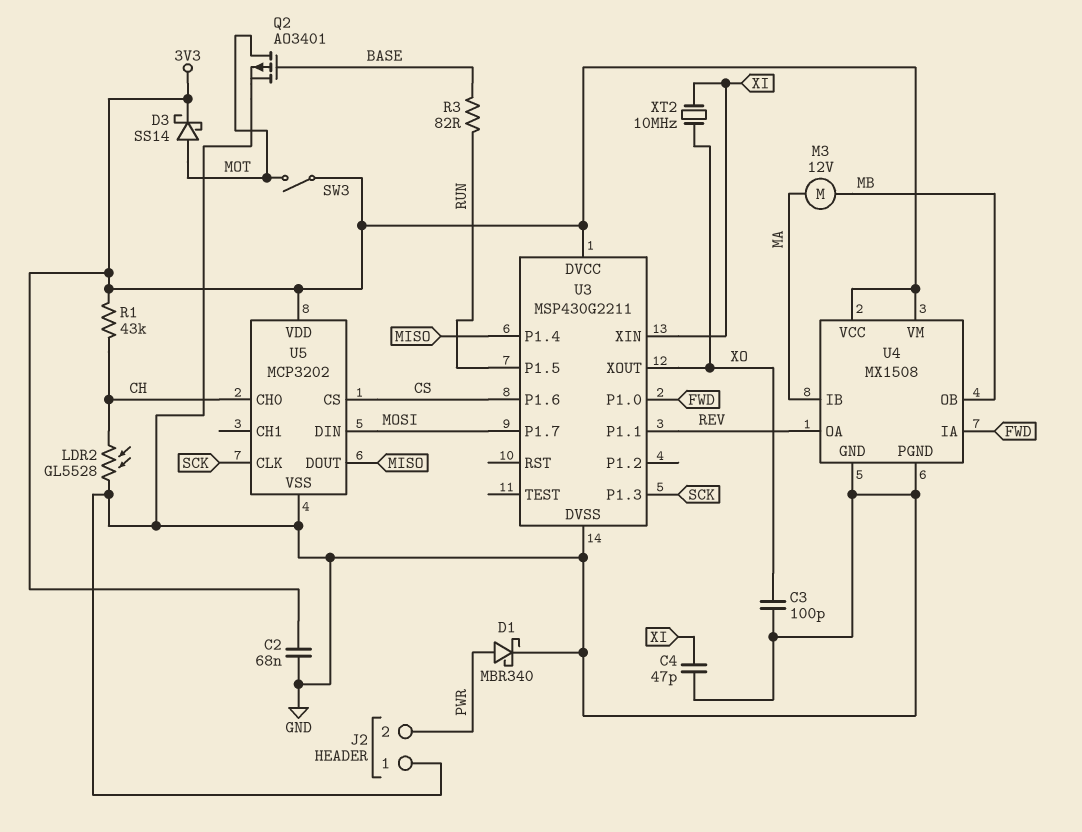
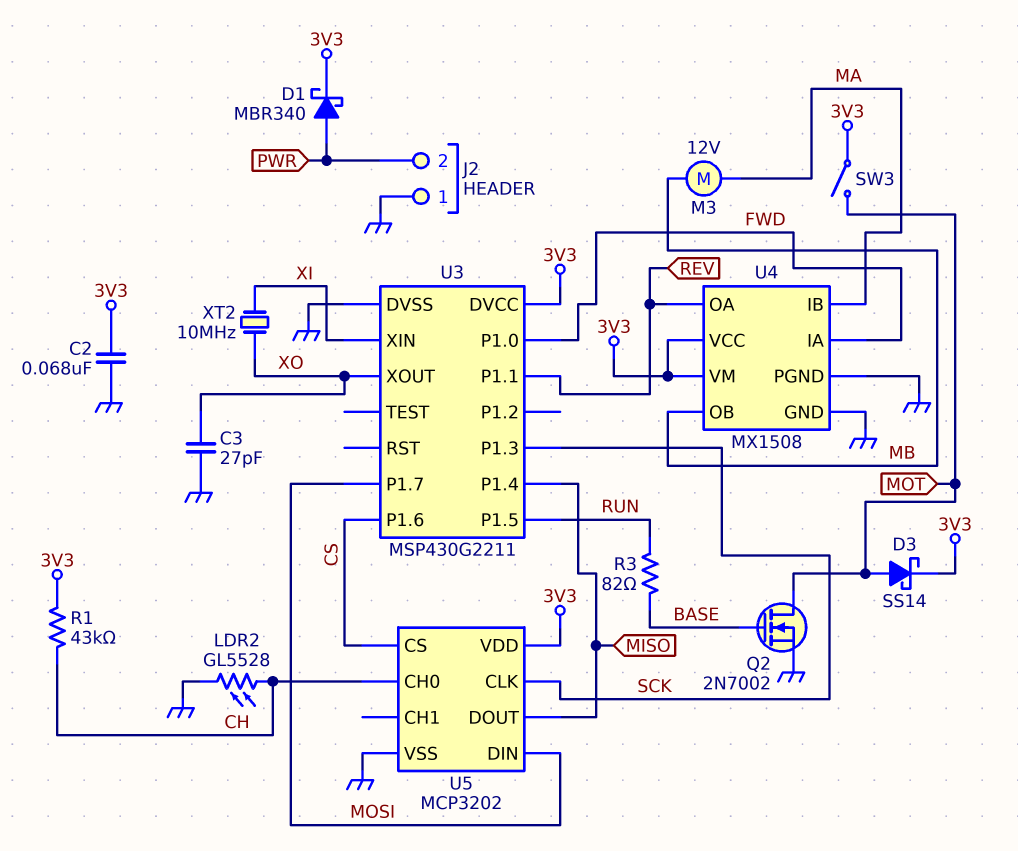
C3: 100pF (GND, XO) -> 27pF (GND, XO)
C4: 47pF (GND, XI) -> none
D1: schottky MBR340 (A PWR, K GND) -> schottky MBR340 (A PWR, K 3V3)
Q2: PMOS AO3401 (G BASE, D MOT, S GND) -> NMOS 2N7002 (G BASE, D MOT, S GND)

